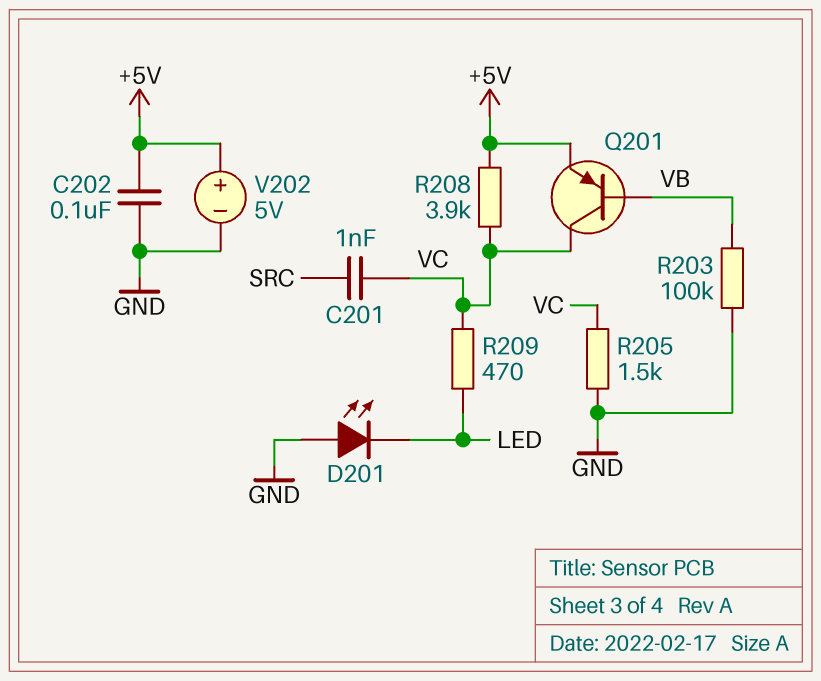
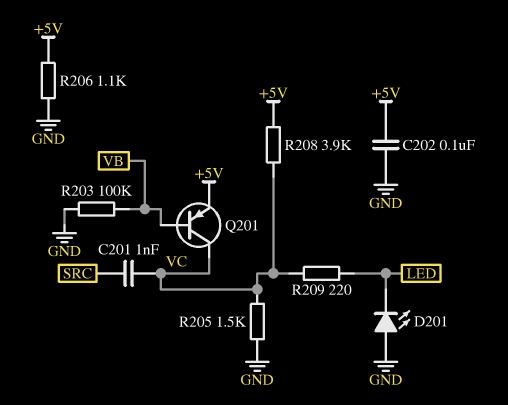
R206: none -> 1.1k (+5V, GND)
R209: 470 (LED, VC) -> 220 (LED, VC)
V202: 5V (plus +5V, minus GND) -> none

